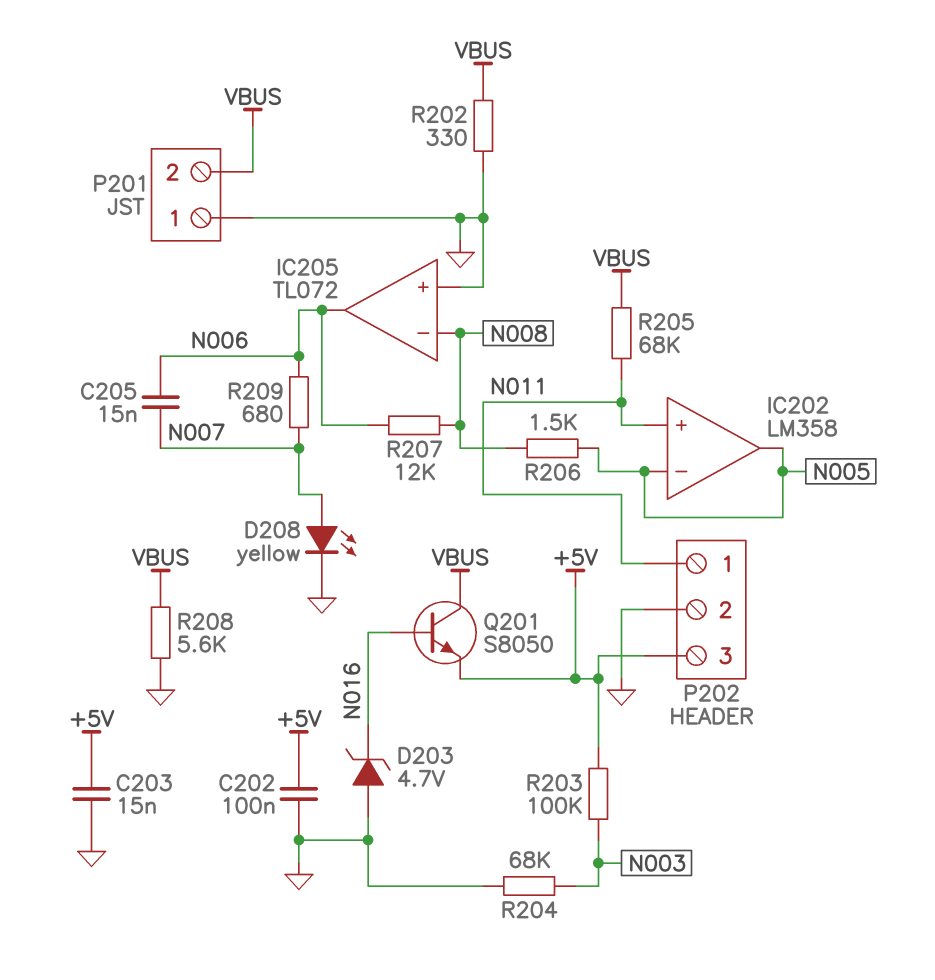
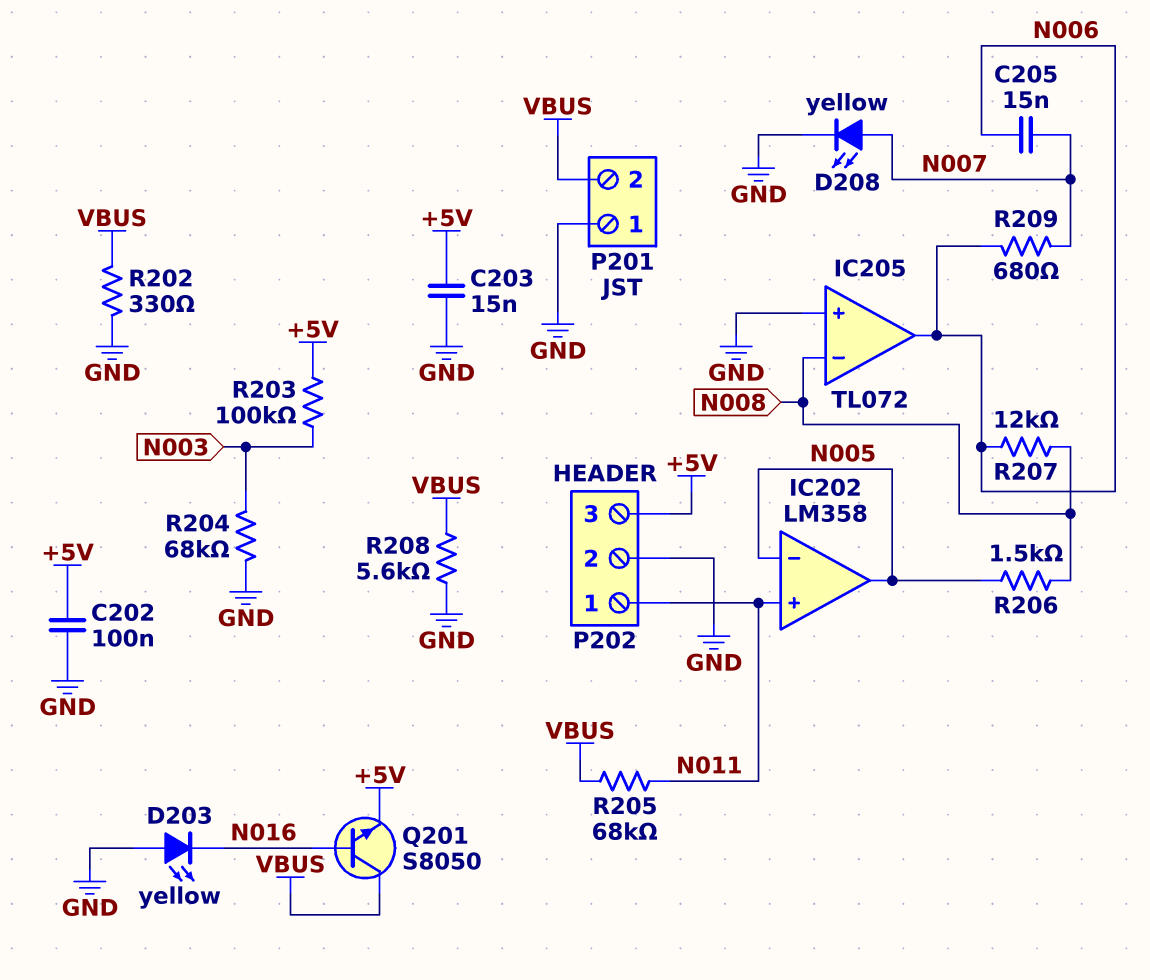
D203: zener 4.7V (A GND, K N016) -> LED yellow (A GND, K N016)

